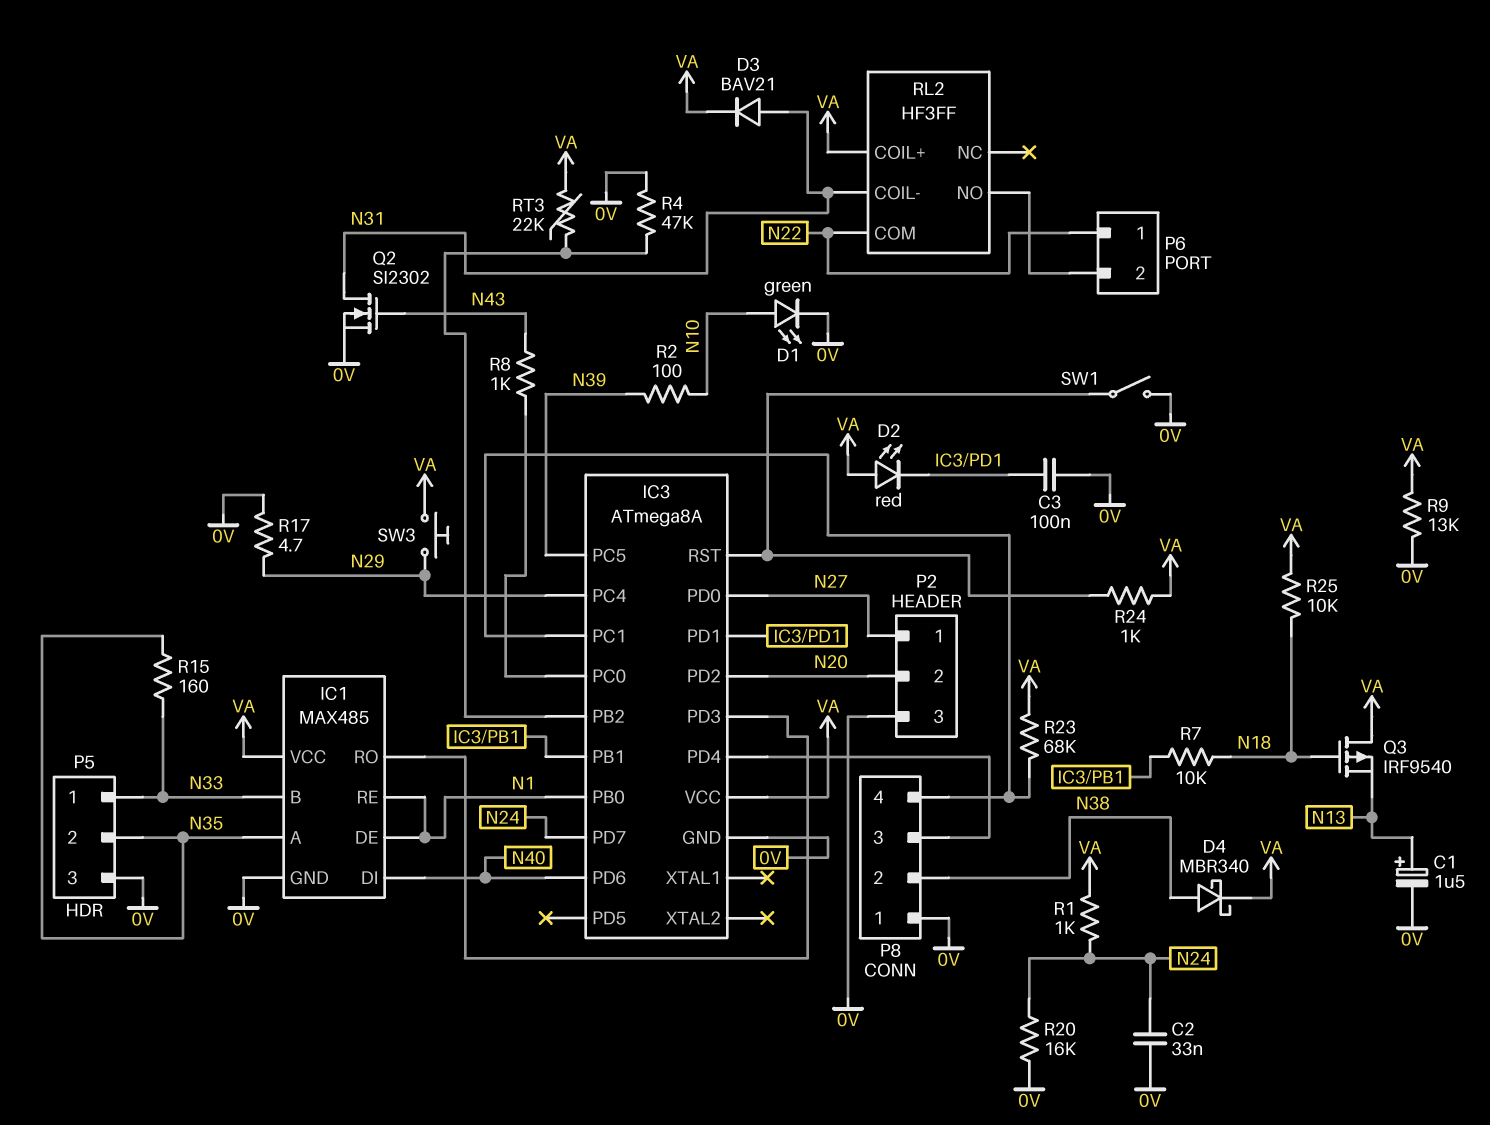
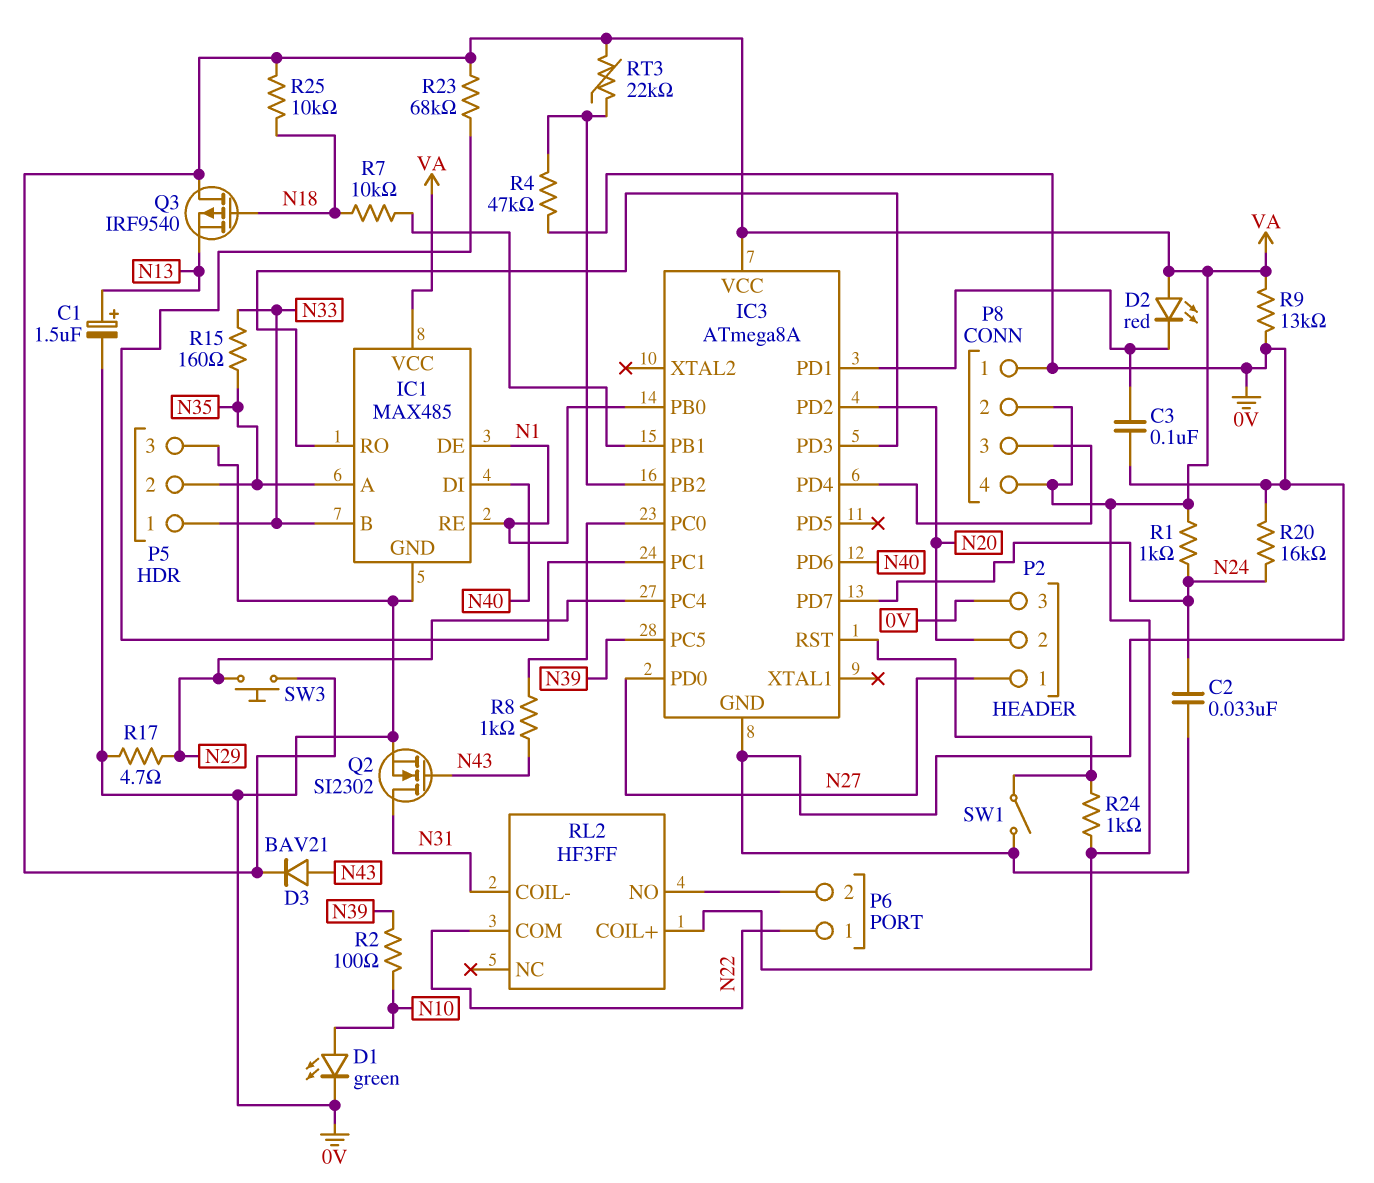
D3: diode BAV21 (A N31, K VA) -> diode BAV21 (A N43, K VA)
D4: schottky MBR340 (A N38, K VA) -> none
P8 pin 2: N38 -> VA
P8 pin 4: IC3/PC1 -> VA

